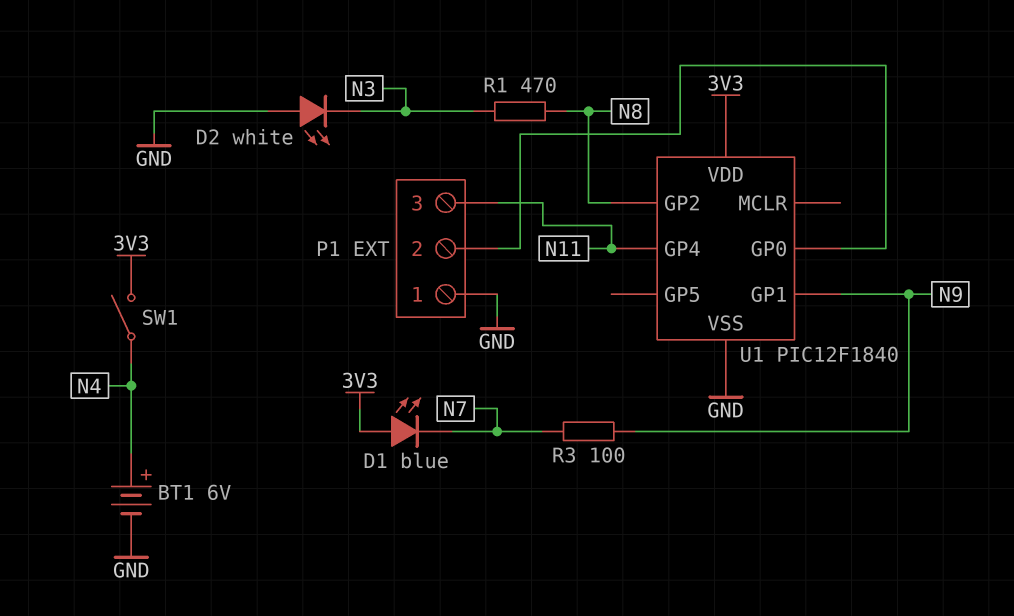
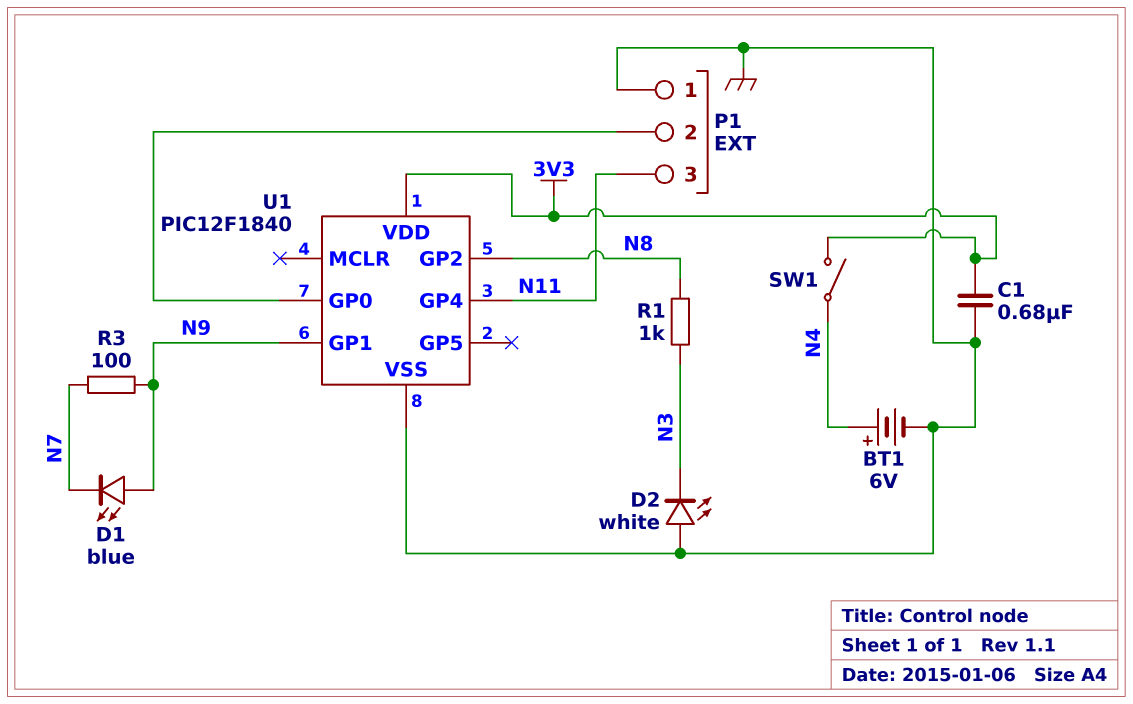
C1: none -> 680nF (3V3, GND)
D1: LED blue (A 3V3, K N7) -> LED blue (A N9, K N7)
R1: 470 (N3, N8) -> 1k (N3, N8)

